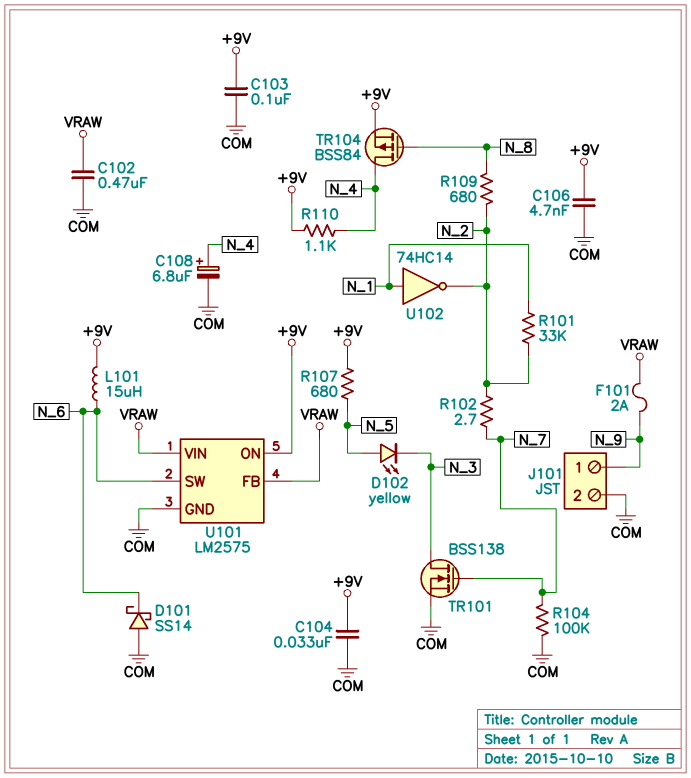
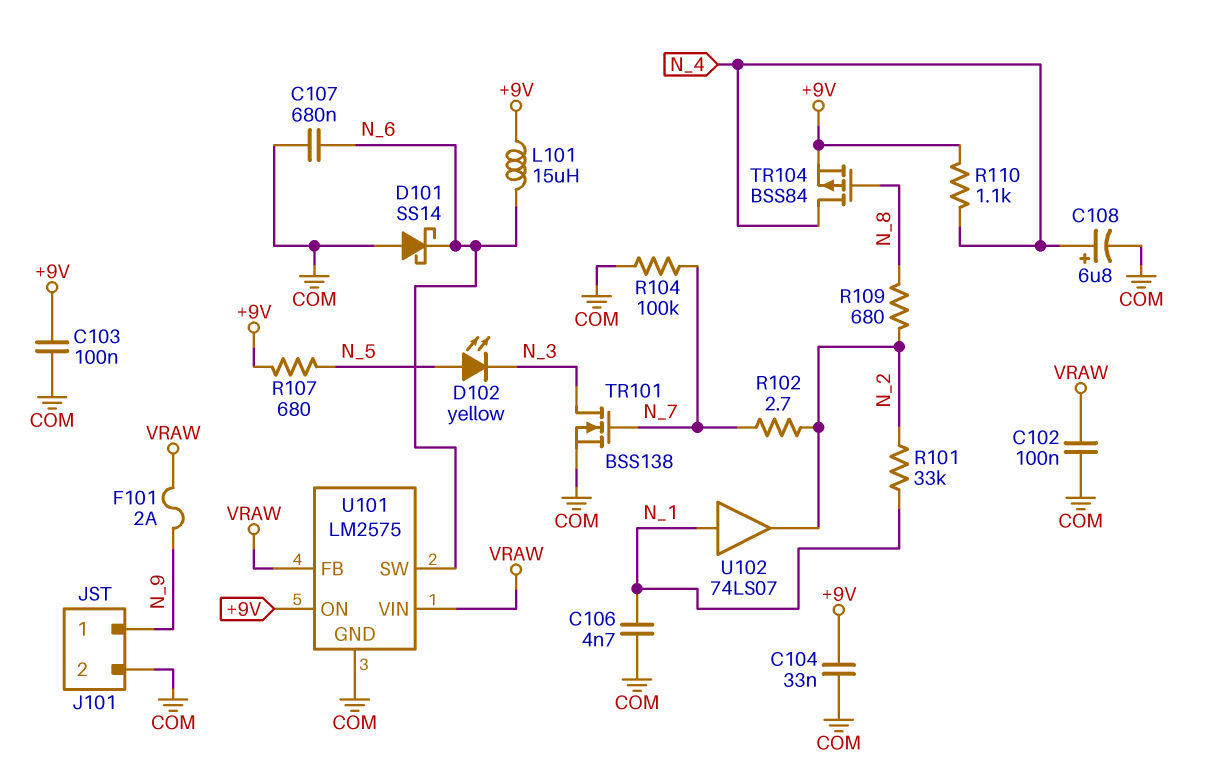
C102: 470nF (COM, VRAW) -> 100nF (COM, VRAW)
C106: 4.7nF (+9V, COM) -> 4.7nF (COM, N_1)
C107: none -> 680nF (COM, N_6)
U102: NOT 74HC14 (in N_1, out N_2) -> buffer 74LS07 (in N_1, out N_2)

